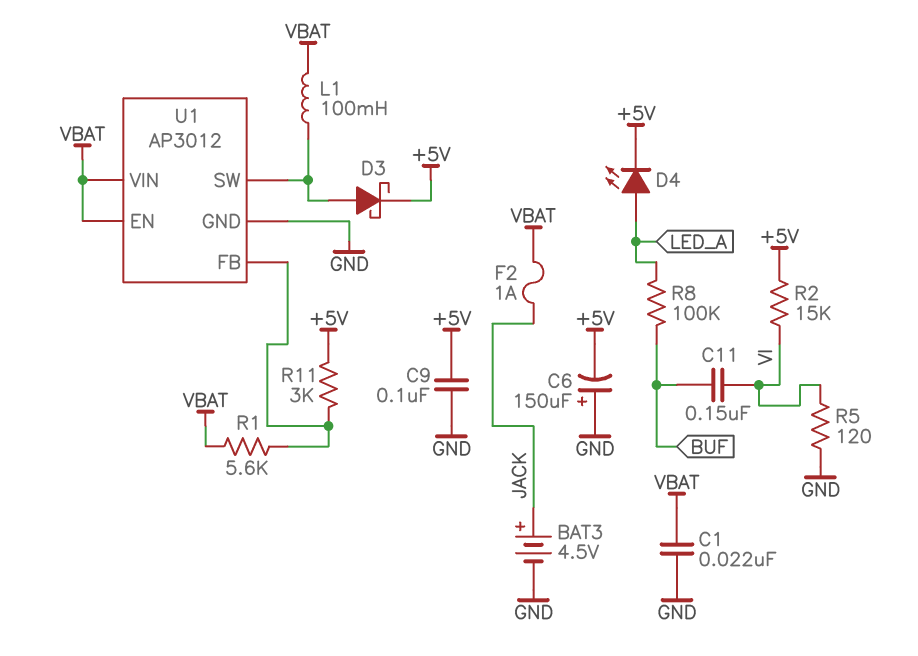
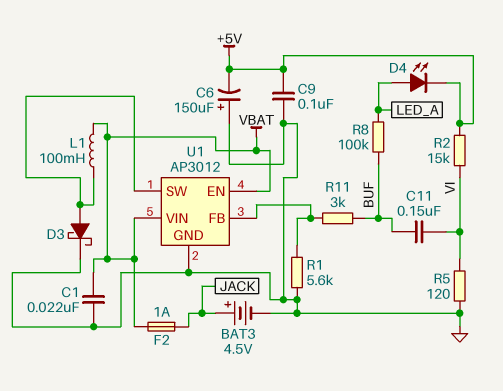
D3: schottky (A U1/SW, K +5V) -> schottky (A U1/SW, K GND)
R1: 5.6k (U1/FB, VBAT) -> 5.6k (GND, U1/FB)
R11: 3k (+5V, U1/FB) -> 3k (BUF, U1/FB)

